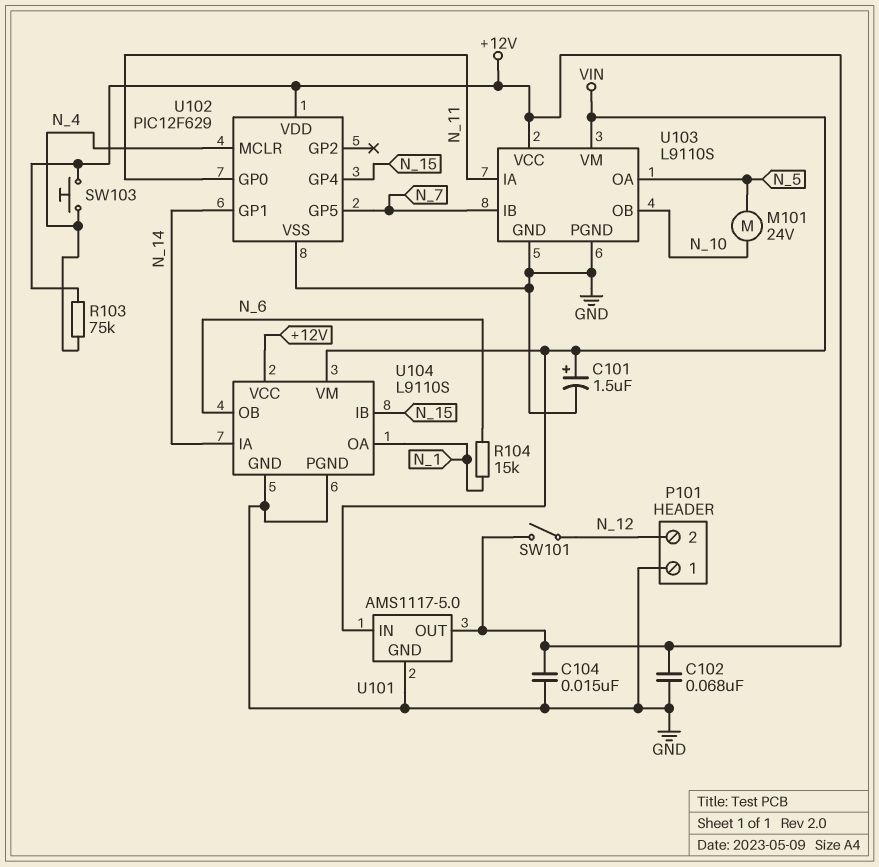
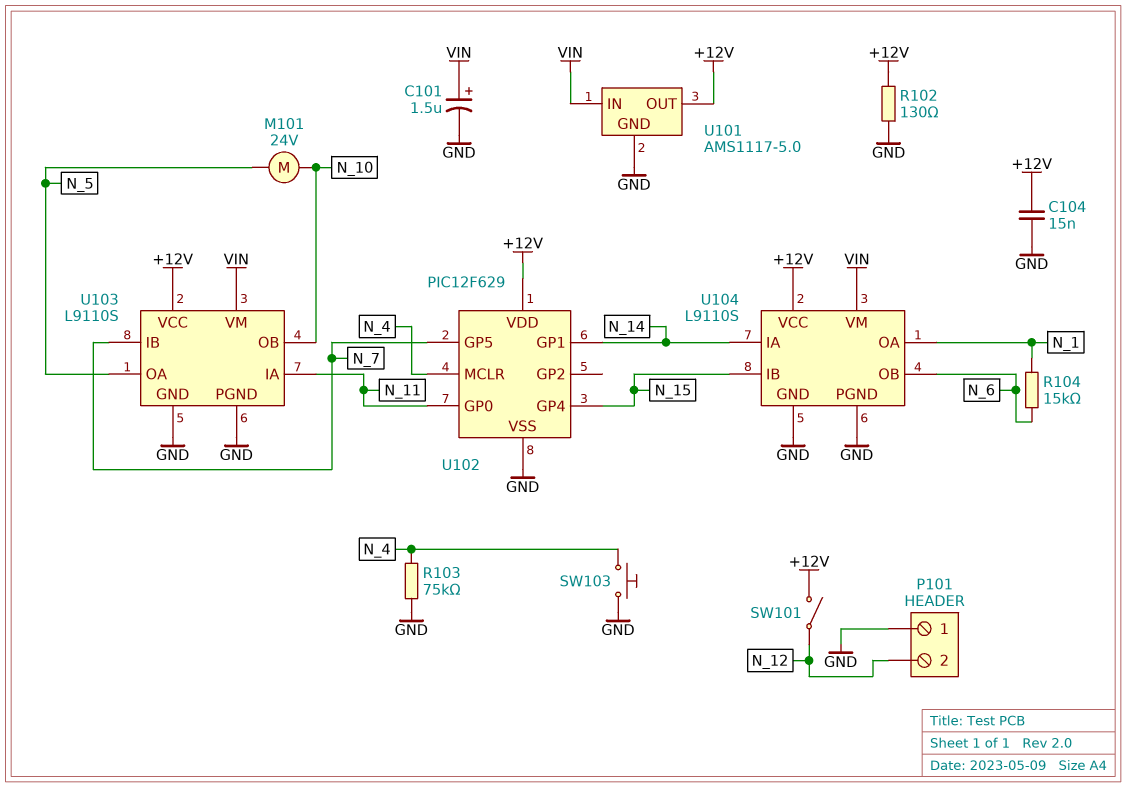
C102: 68nF (+12V, GND) -> none
R102: none -> 130 (+12V, GND)
R103: 75k (+12V, N_4) -> 75k (GND, N_4)
SW103: button (+12V, N_4) -> button (GND, N_4)

